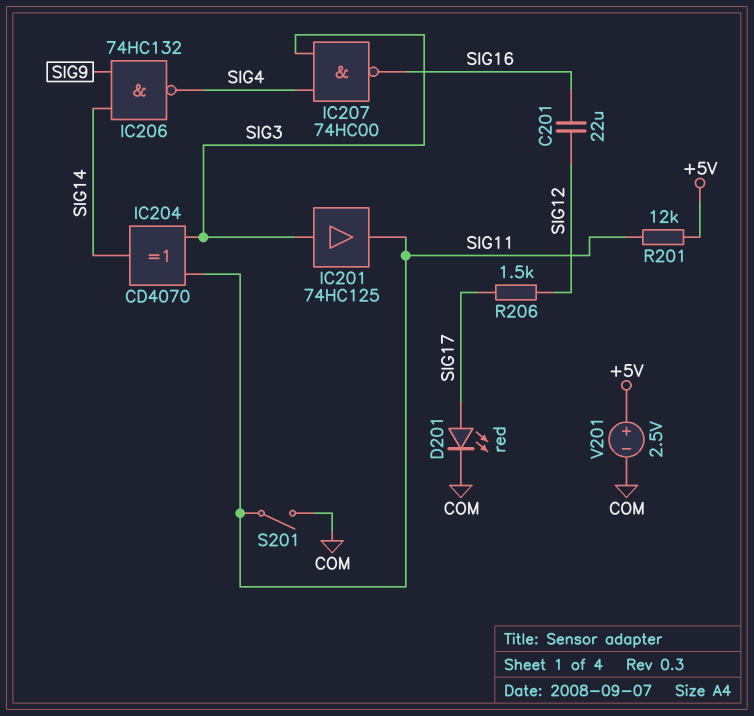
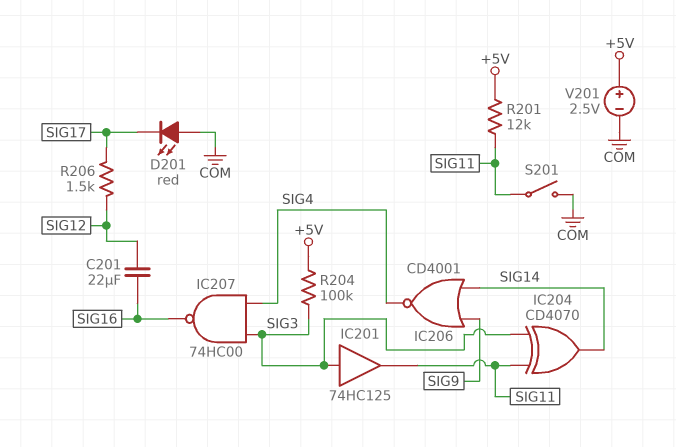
D201: LED red (A SIG17, K COM) -> LED red (A COM, K SIG17)
IC206: NAND 74HC132 (in SIG9, in SIG14, out SIG4) -> NOR CD4001 (in SIG9, in SIG14, out SIG4)
R204: none -> 100k (+5V, SIG3)

